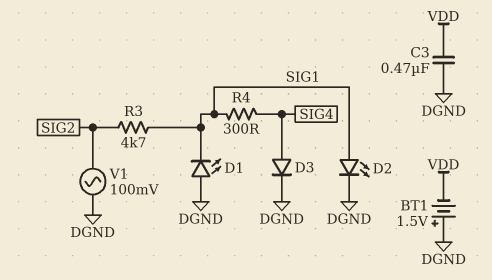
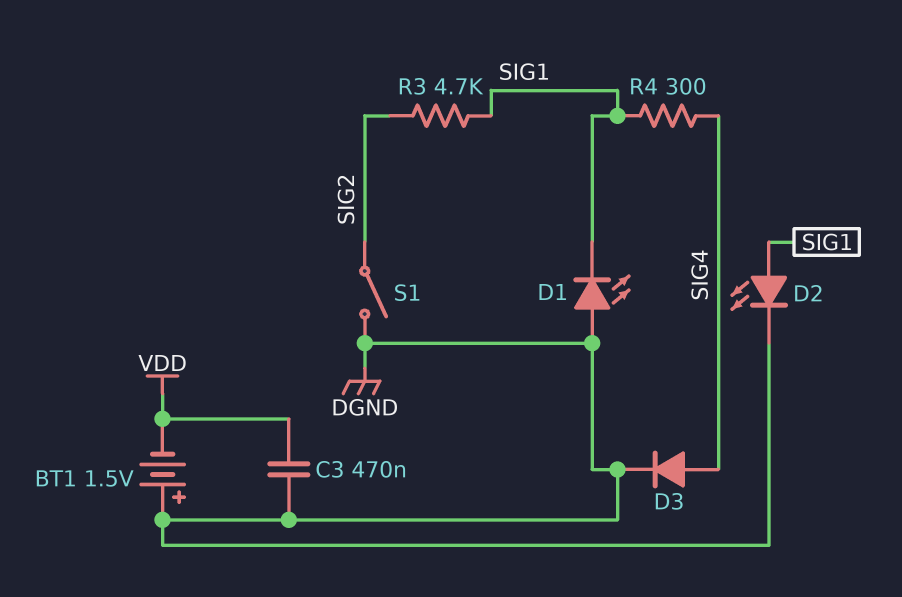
S1: none -> switch (DGND, SIG2)
V1: AC 100mV (DGND, SIG2) -> none

